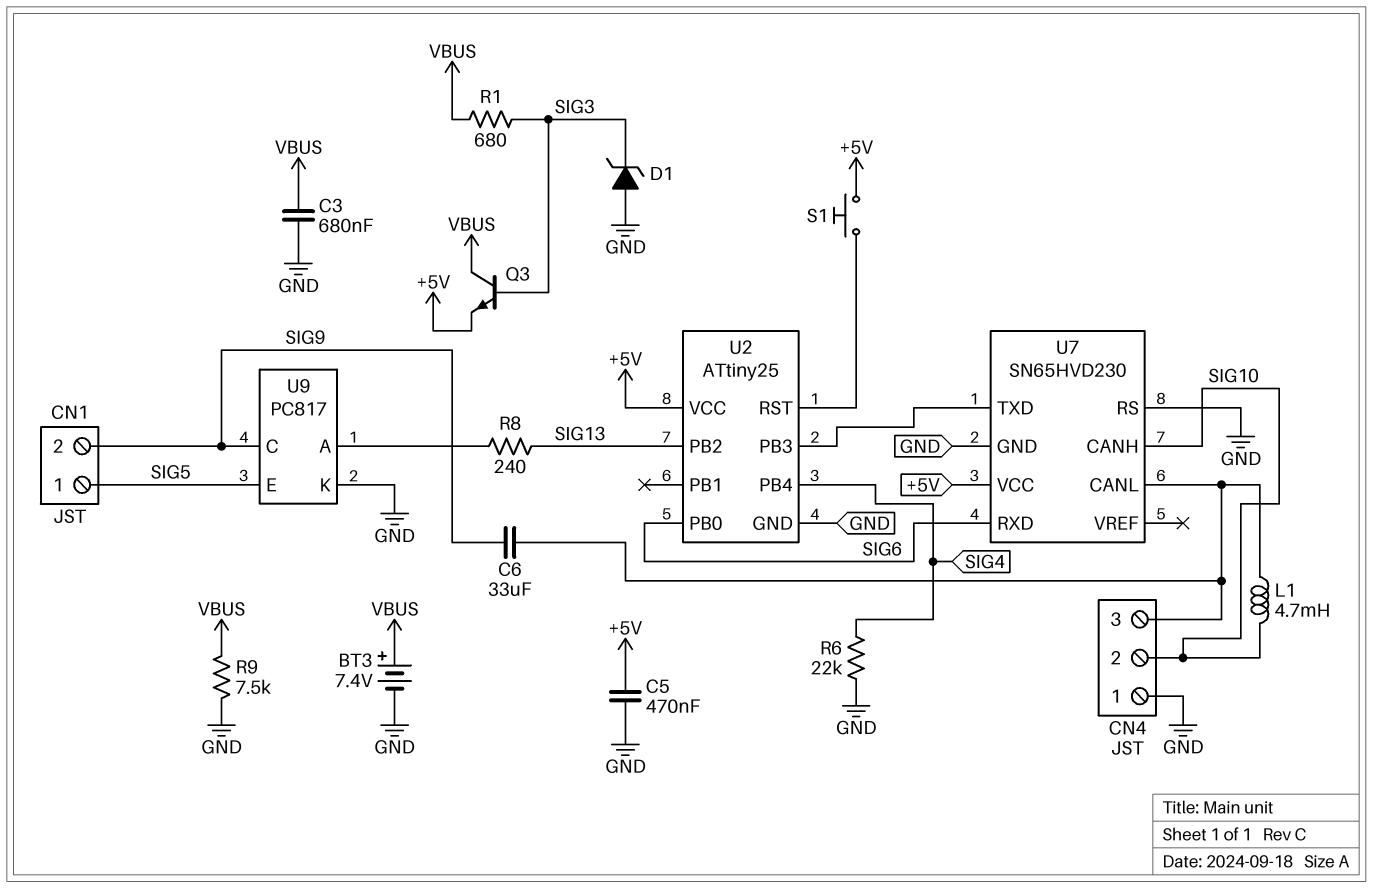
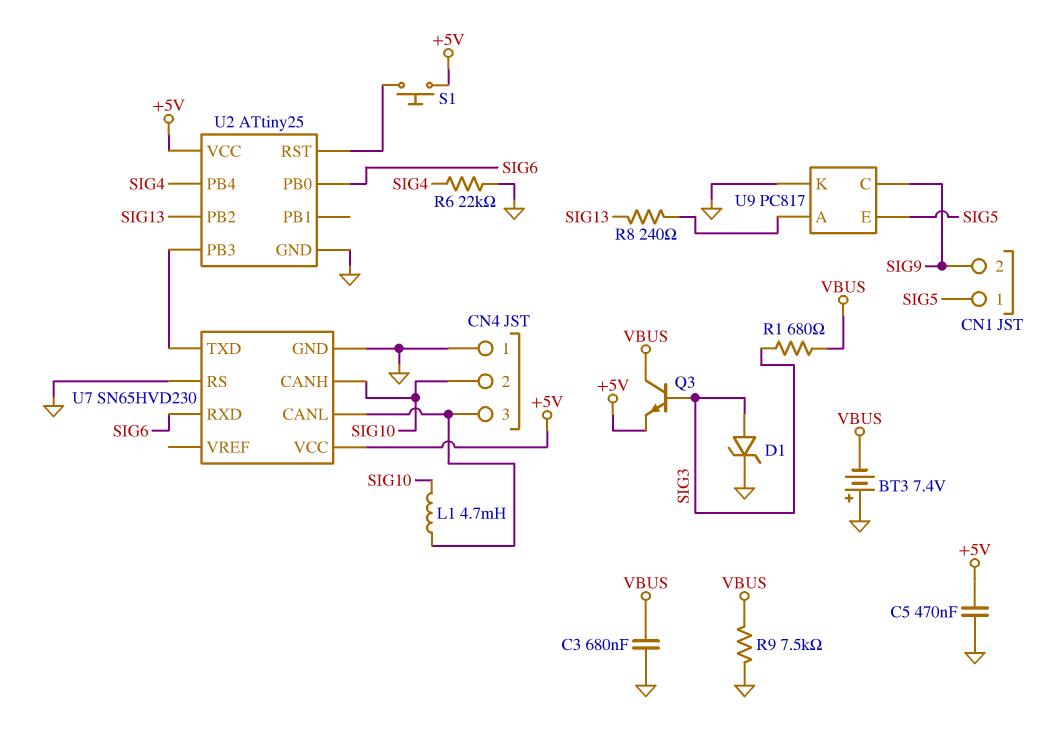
BT3: 7.4V (plus VBUS, minus GND) -> 7.4V (plus GND, minus VBUS)
C6: 33uF (CN4/3, SIG9) -> none
D1: zener (A GND, K SIG3) -> zener (A SIG3, K GND)

